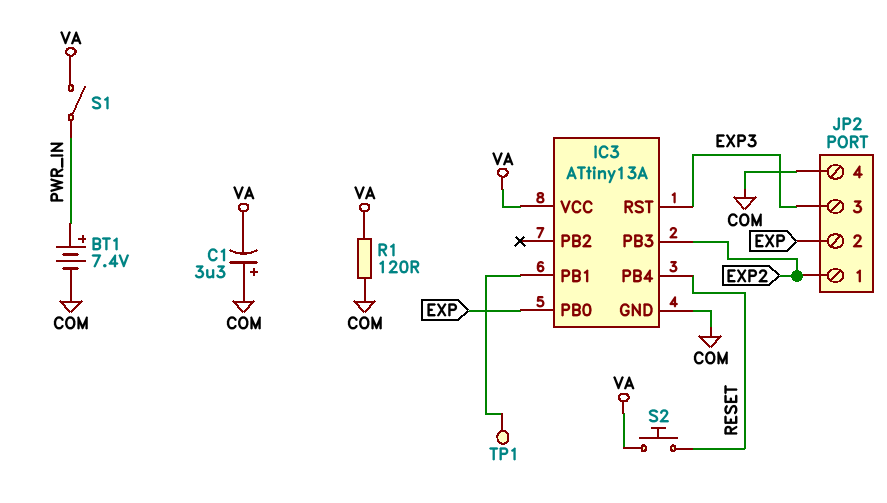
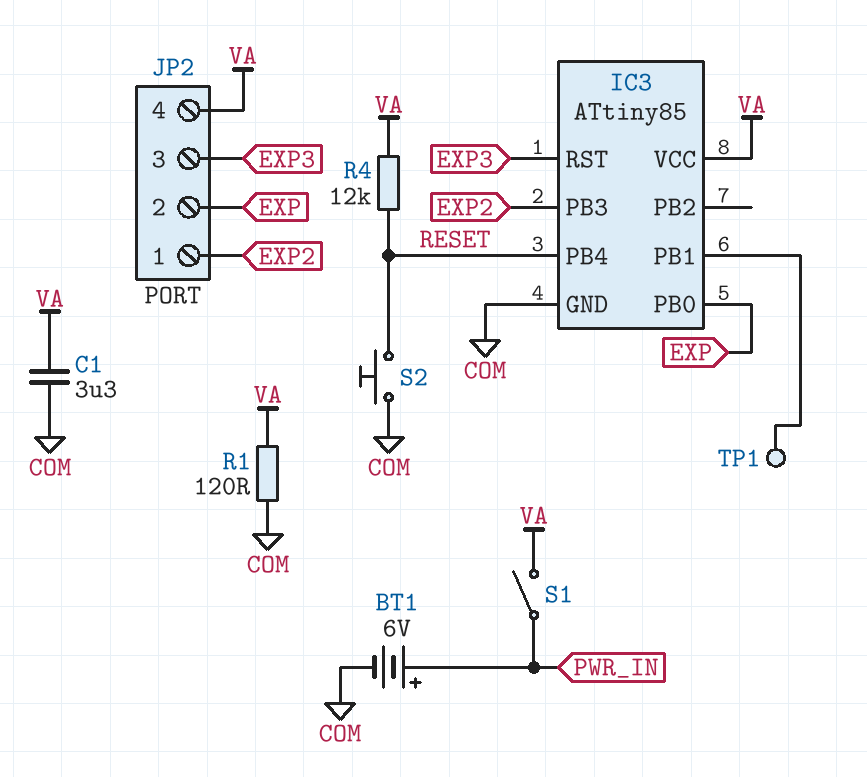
BT1: 7.4V (plus PWR_IN, minus COM) -> 6V (plus PWR_IN, minus COM)
C1: 3.3uF (plus COM, minus VA) -> 3.3uF (COM, VA)
IC3: ATtiny13A -> ATtiny85
JP2 pin 4: COM -> VA
R4: none -> 12k (RESET, VA)
S2: button (RESET, VA) -> button (COM, RESET)

